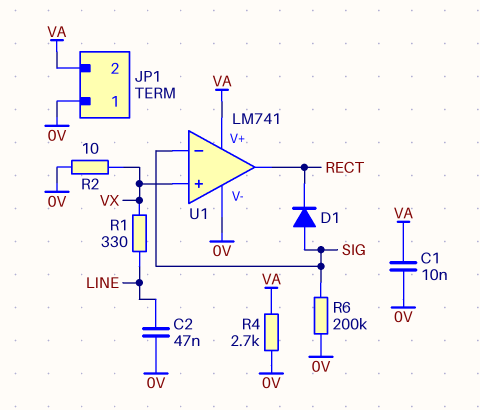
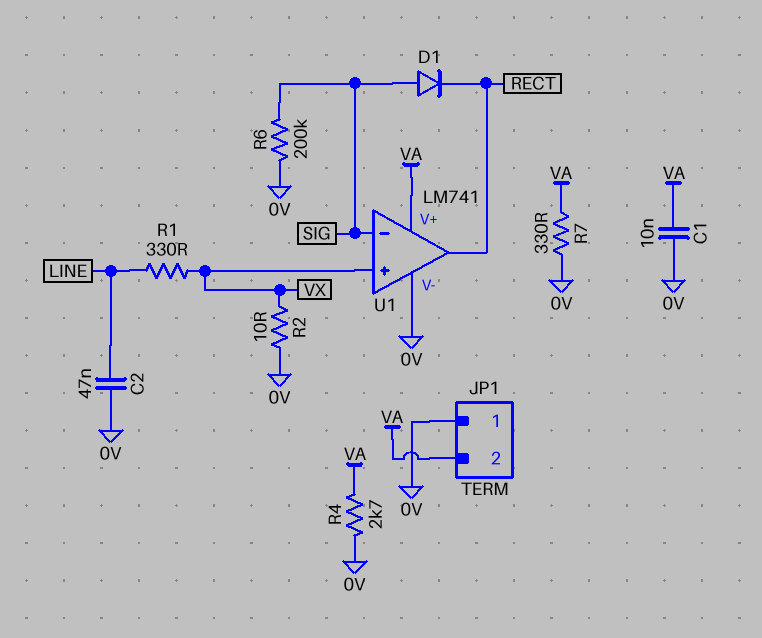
R7: none -> 330 (0V, VA)

